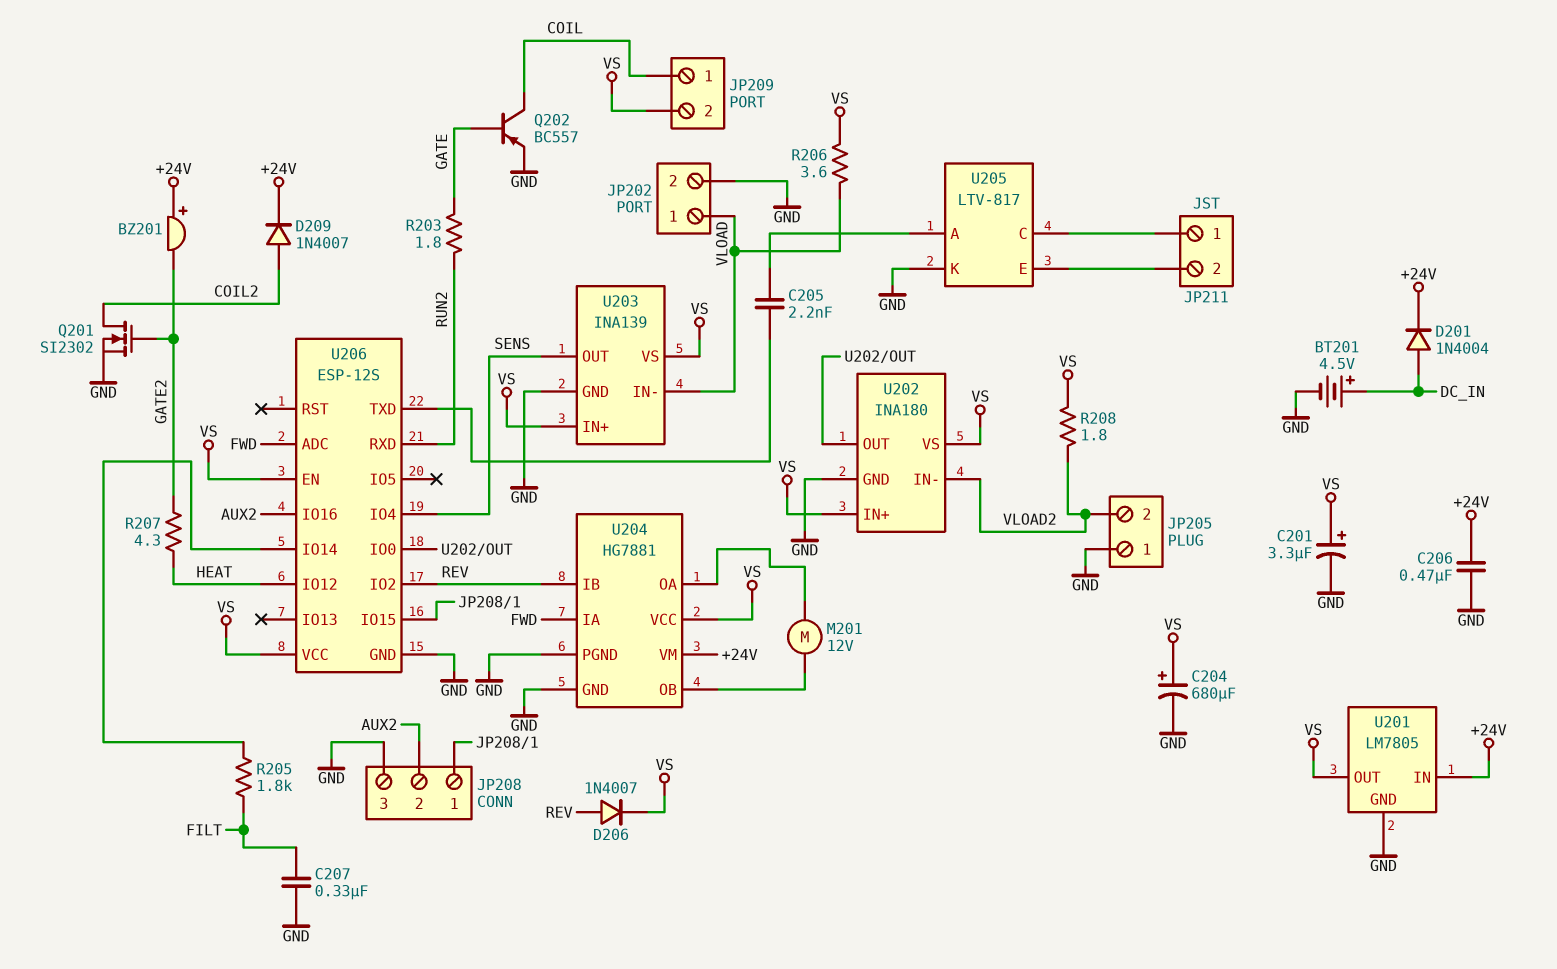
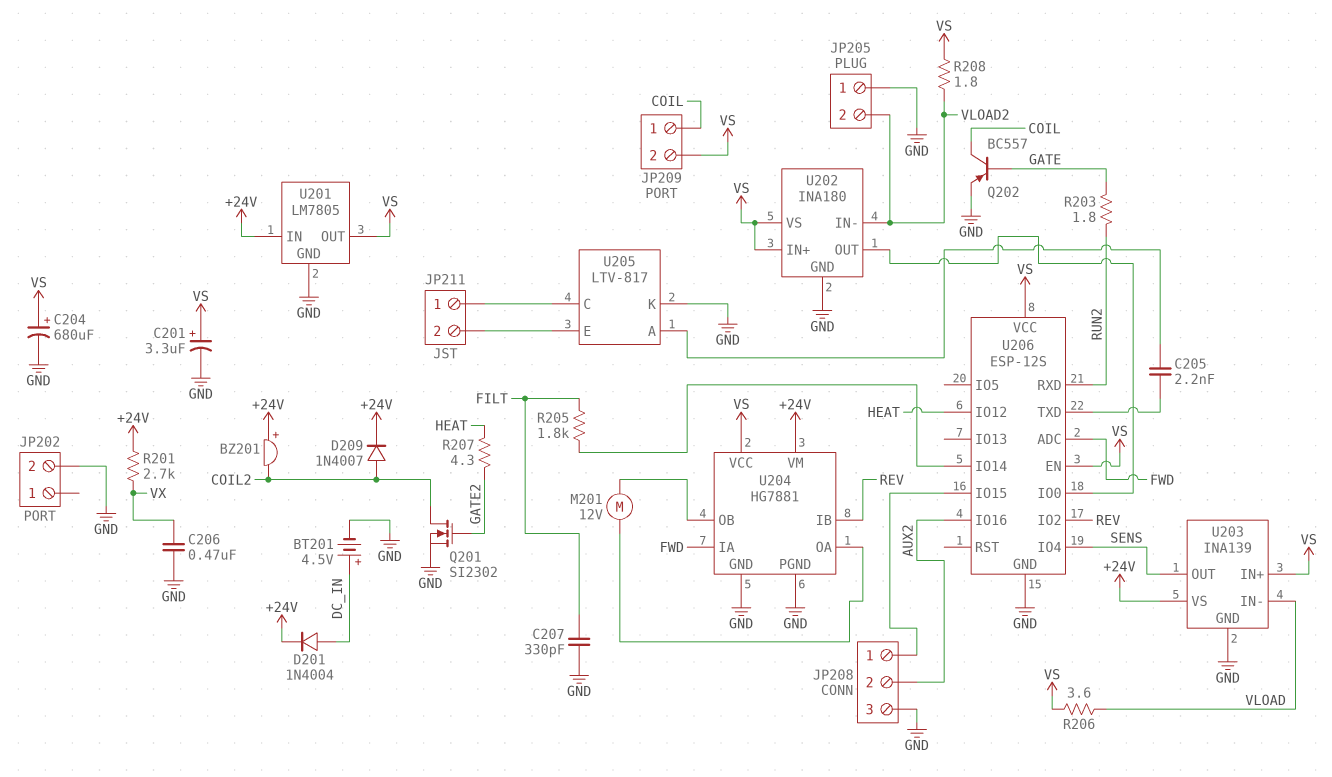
BZ201: buzzer (plus +24V, minus GATE2) -> buzzer (plus +24V, minus COIL2)
C206: 470nF (+24V, GND) -> 470nF (GND, VX)
C207: 330nF (FILT, GND) -> 330pF (FILT, GND)
D206: diode 1N4007 (A REV, K VS) -> none
JP202 pin 1: VLOAD -> none
R201: none -> 2.7k (+24V, VX)
U203 pin VS: VS -> +24V

